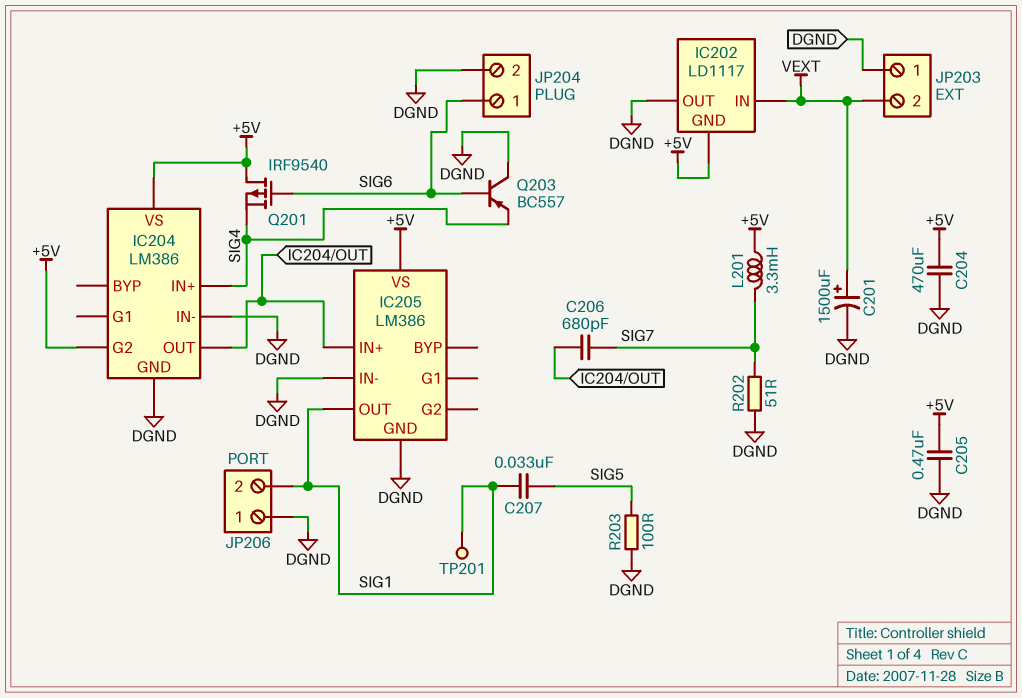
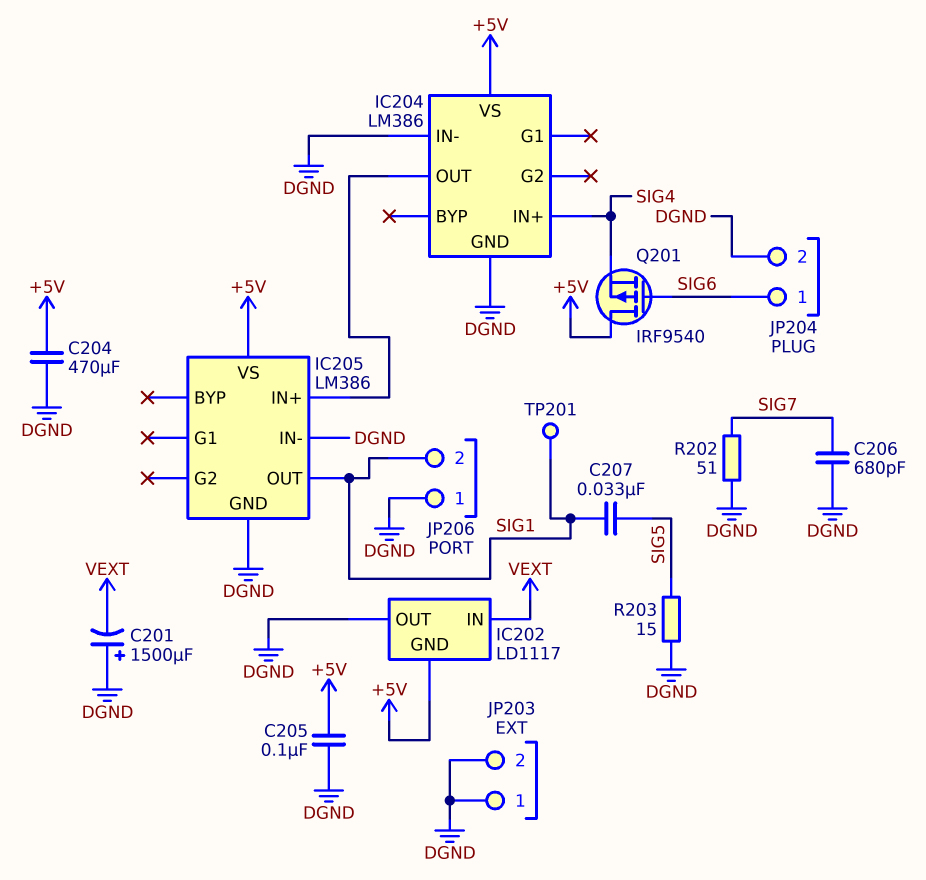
C201: 1500uF (plus VEXT, minus DGND) -> 1500uF (plus DGND, minus VEXT)
C205: 470nF (+5V, DGND) -> 100nF (+5V, DGND)
C206: 680pF (IC204/OUT, SIG7) -> 680pF (DGND, SIG7)
IC204 pin G2: +5V -> none
JP203 pin 2: VEXT -> DGND
L201: 3.3mH (+5V, SIG7) -> none
Q203: PNP BC557 (B SIG6, C DGND, E SIG4) -> none
R203: 100 (DGND, SIG5) -> 15 (DGND, SIG5)

